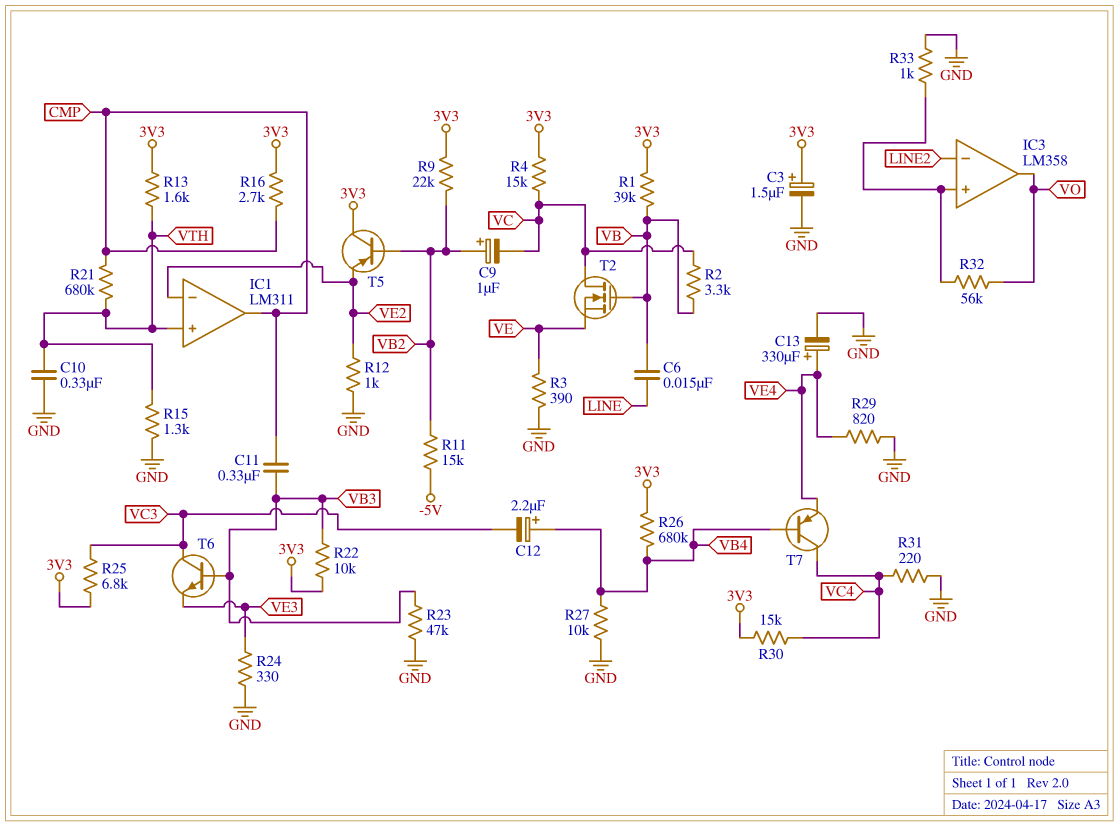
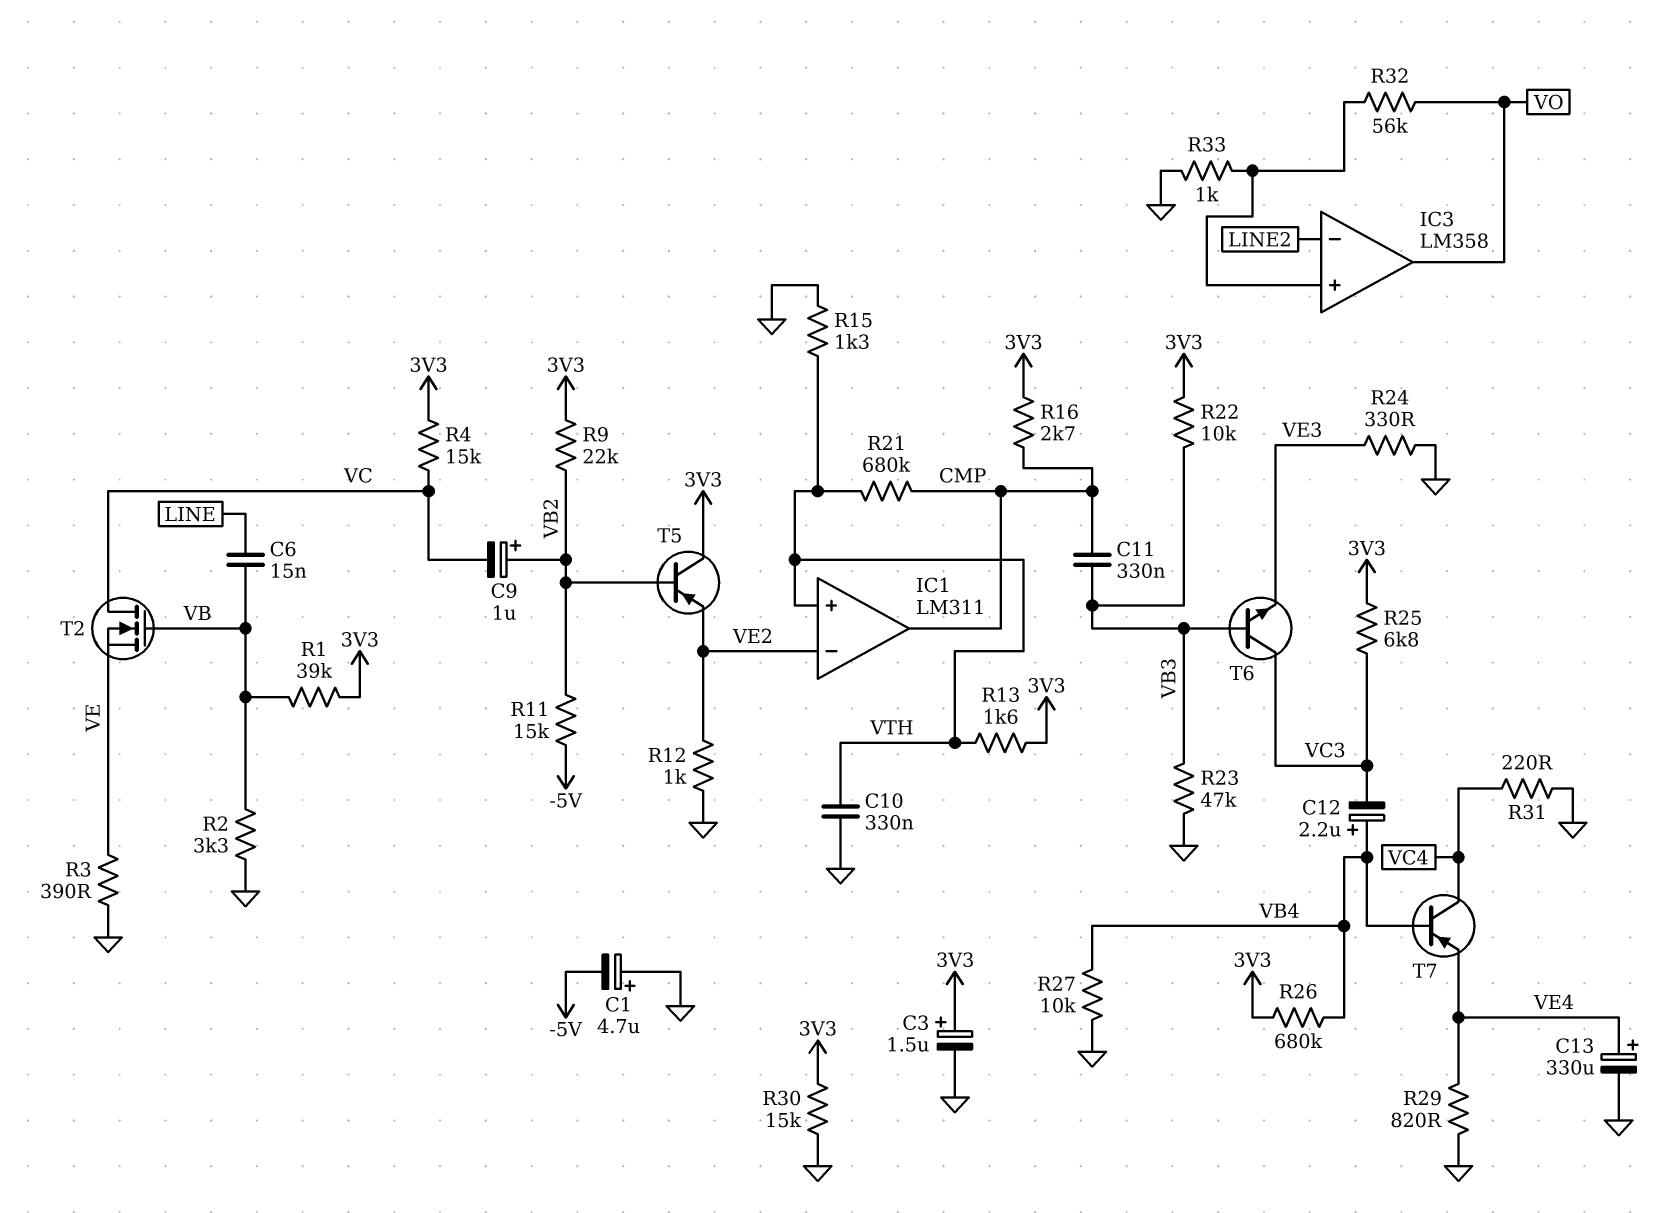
C1: none -> 4.7uF (plus GND, minus -5V)
R2: 3.3k (VB, VC) -> 3.3k (GND, VB)
R30: 15k (3V3, VC4) -> 15k (3V3, GND)

